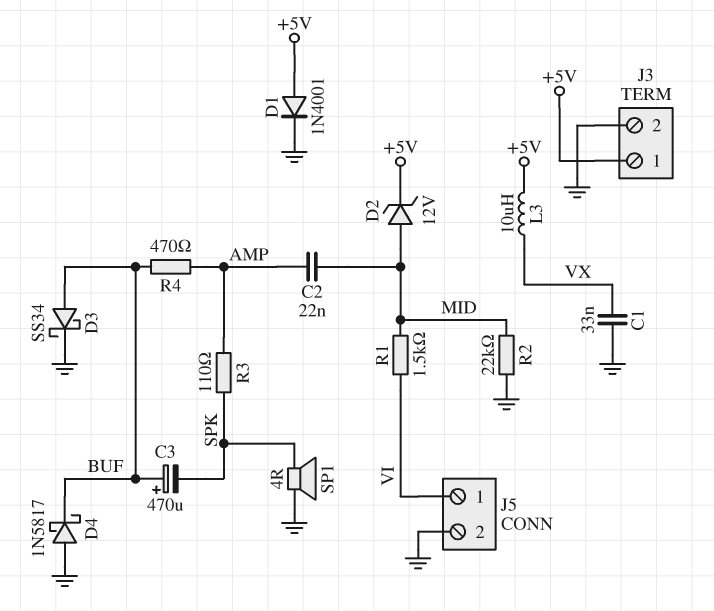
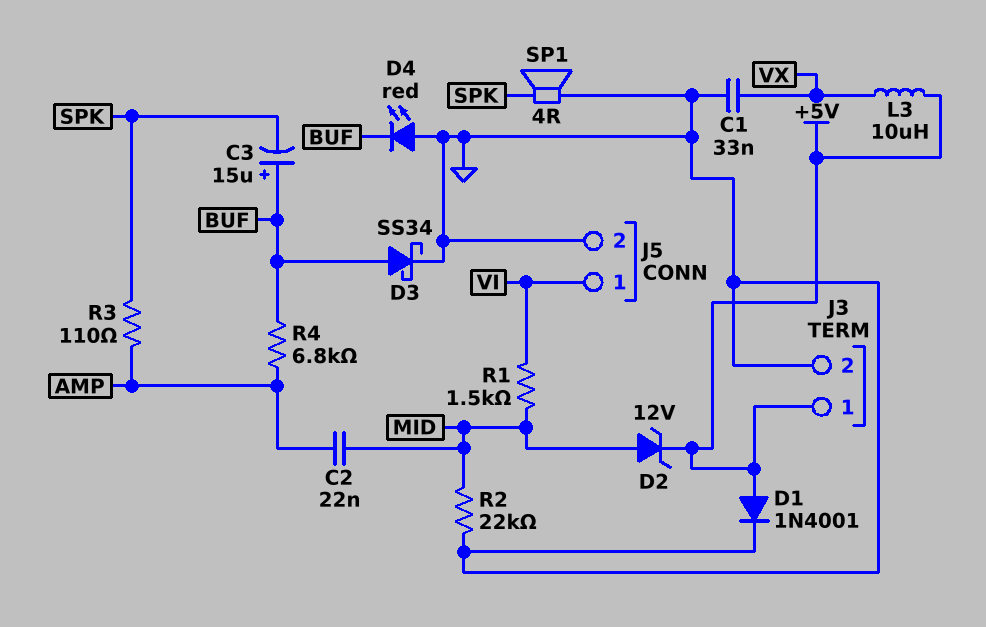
C3: 470uF (plus BUF, minus SPK) -> 15uF (plus BUF, minus SPK)
D4: schottky 1N5817 (A GND, K BUF) -> LED red (A GND, K BUF)
R4: 470 (AMP, BUF) -> 6.8k (AMP, BUF)

